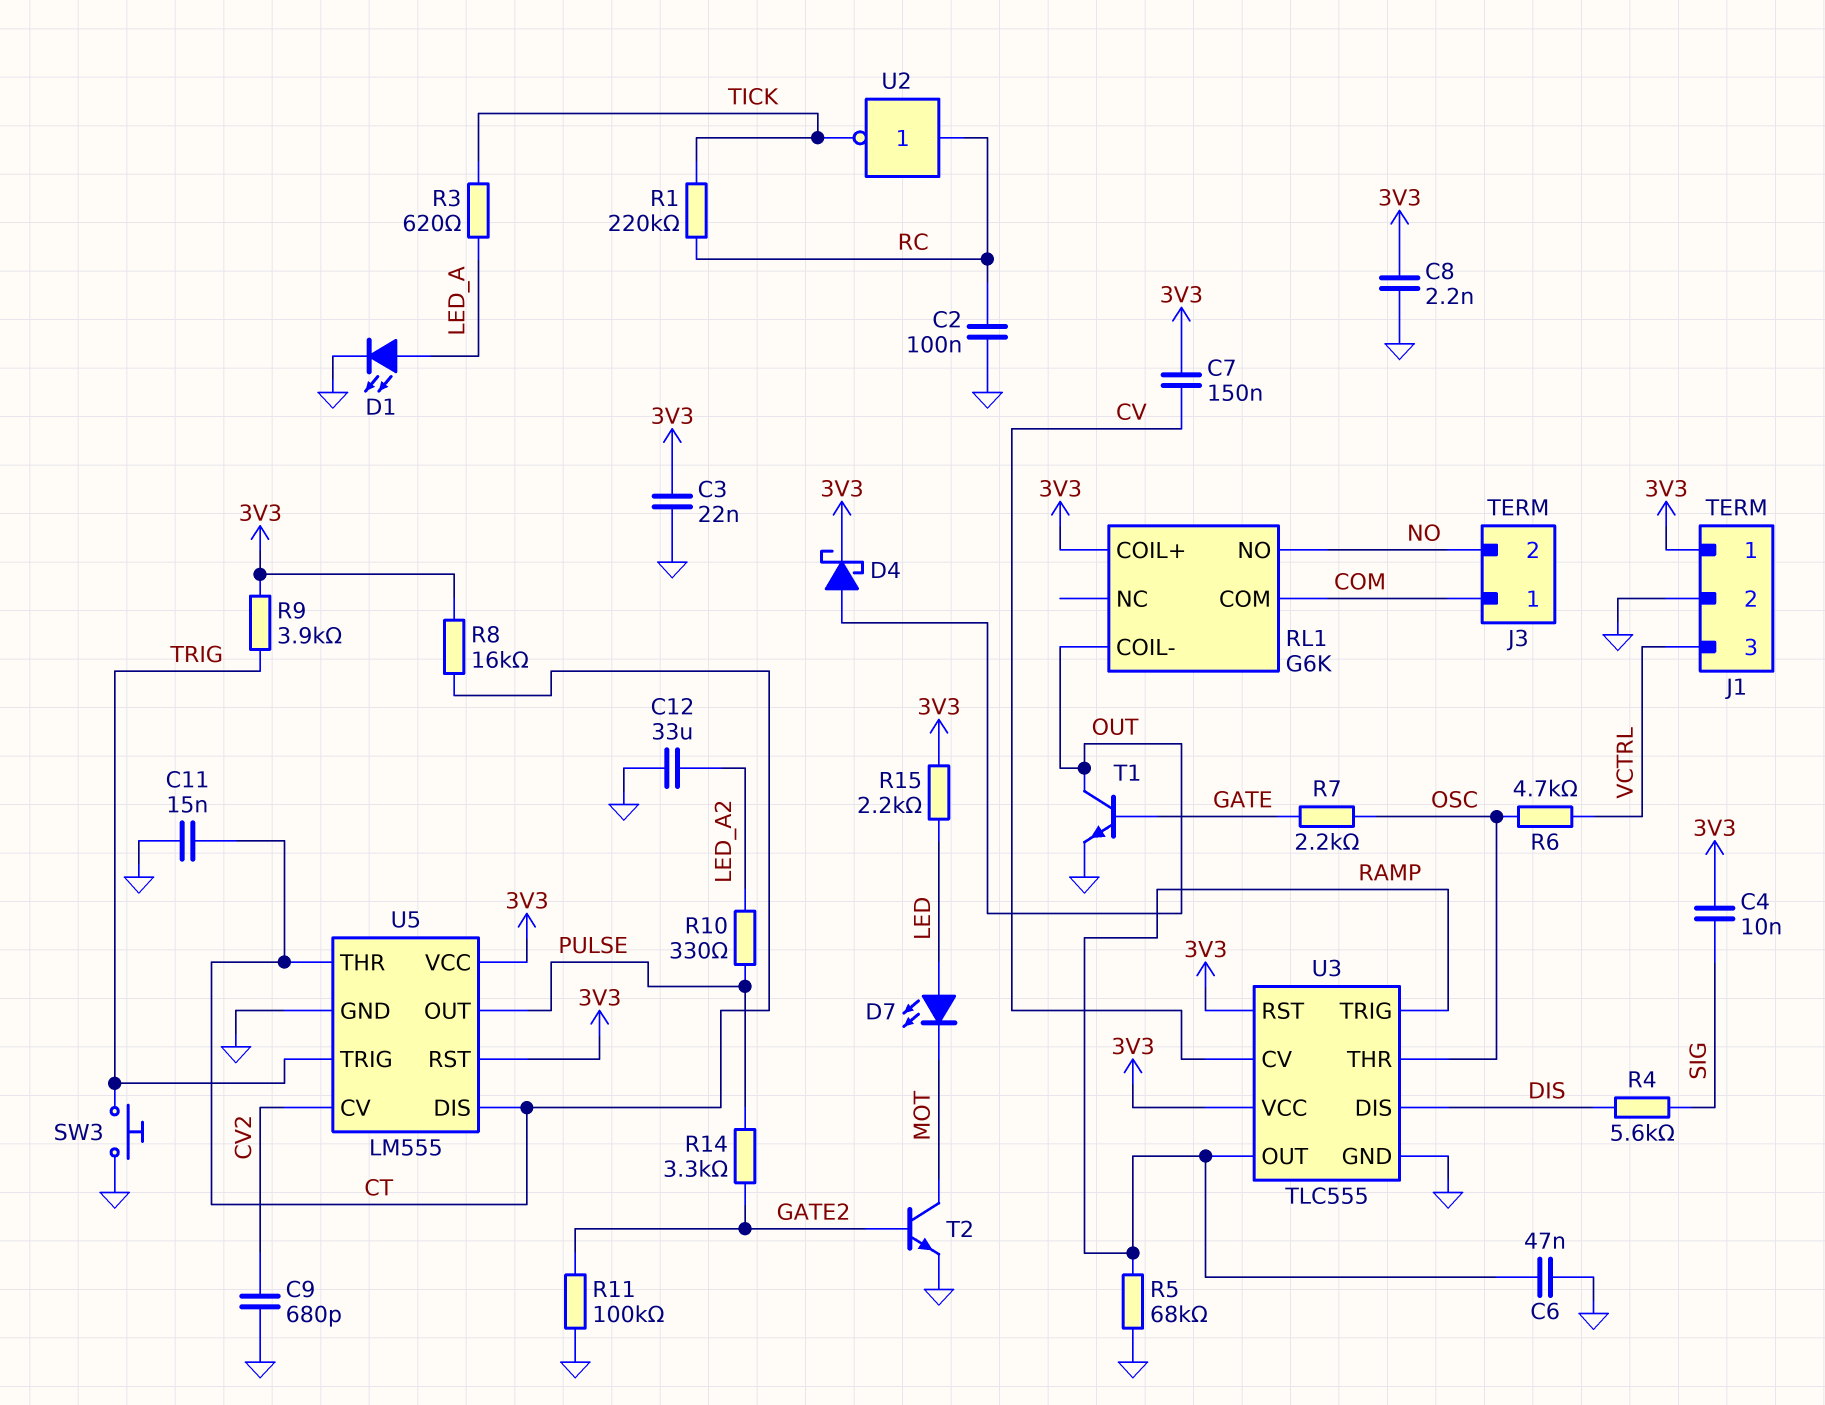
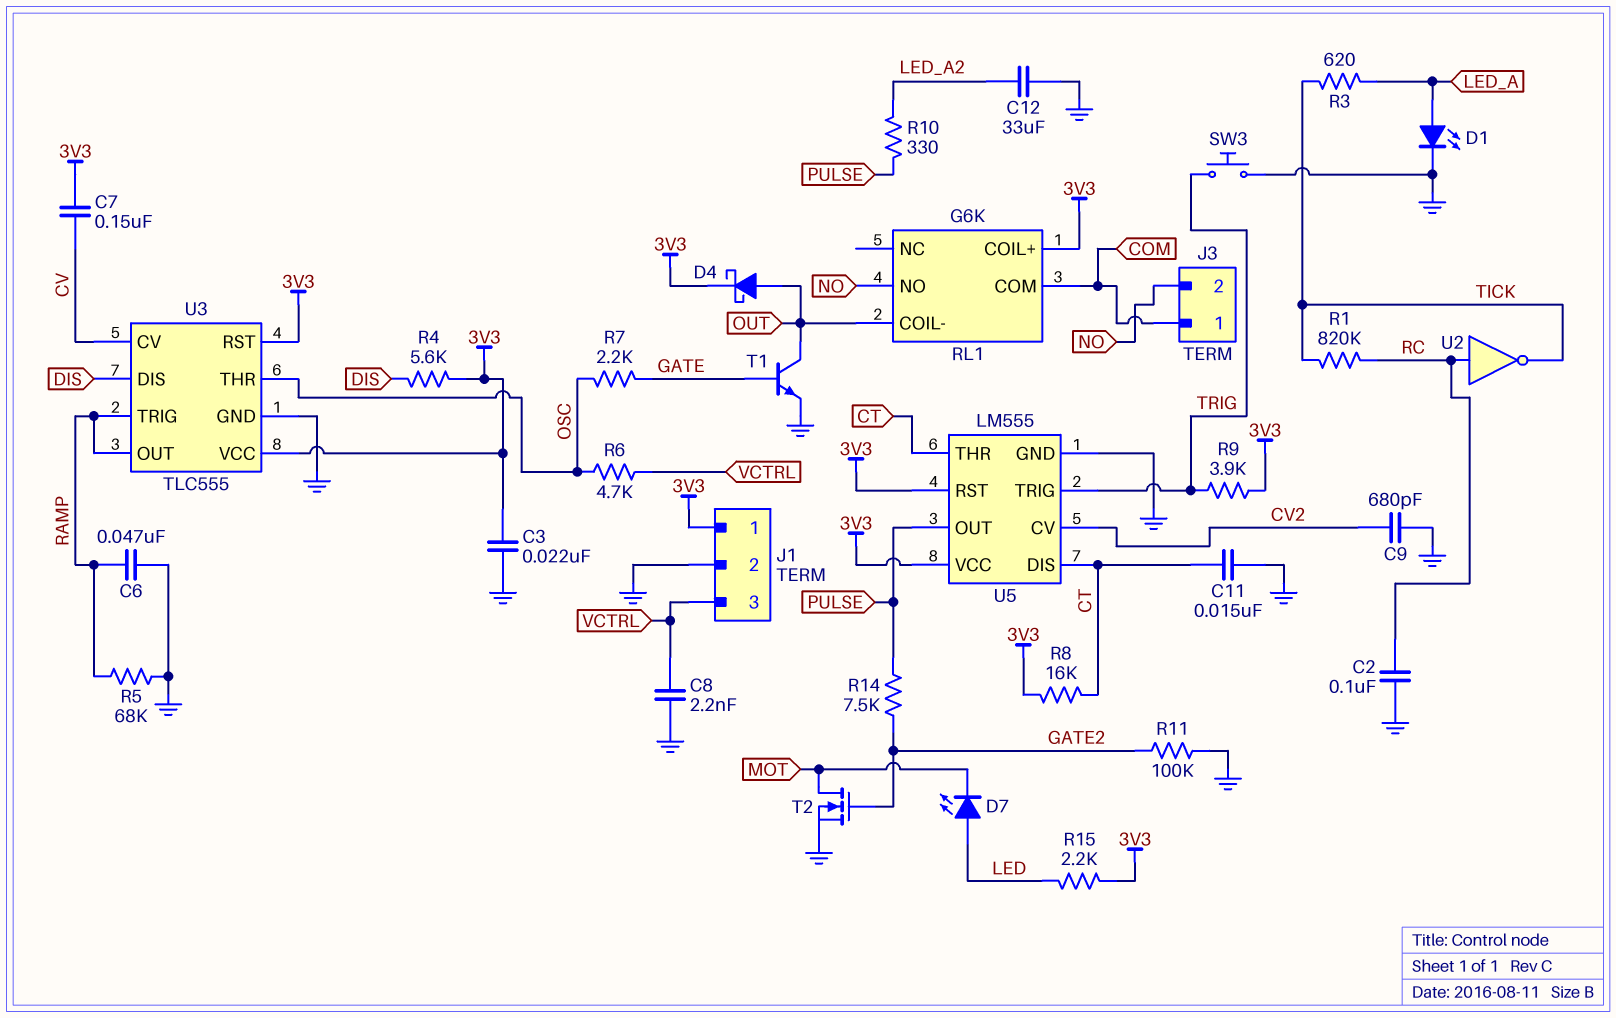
C4: 10nF (3V3, SIG) -> none
C8: 2.2nF (3V3, GND) -> 2.2nF (GND, VCTRL)
R1: 220k (RC, TICK) -> 820k (RC, TICK)
R4: 5.6k (DIS, SIG) -> 5.6k (3V3, DIS)
R14: 3.3k (GATE2, PULSE) -> 7.5k (GATE2, PULSE)
T2: NPN (B GATE2, C MOT, E GND) -> NMOS (G GATE2, D MOT, S GND)

